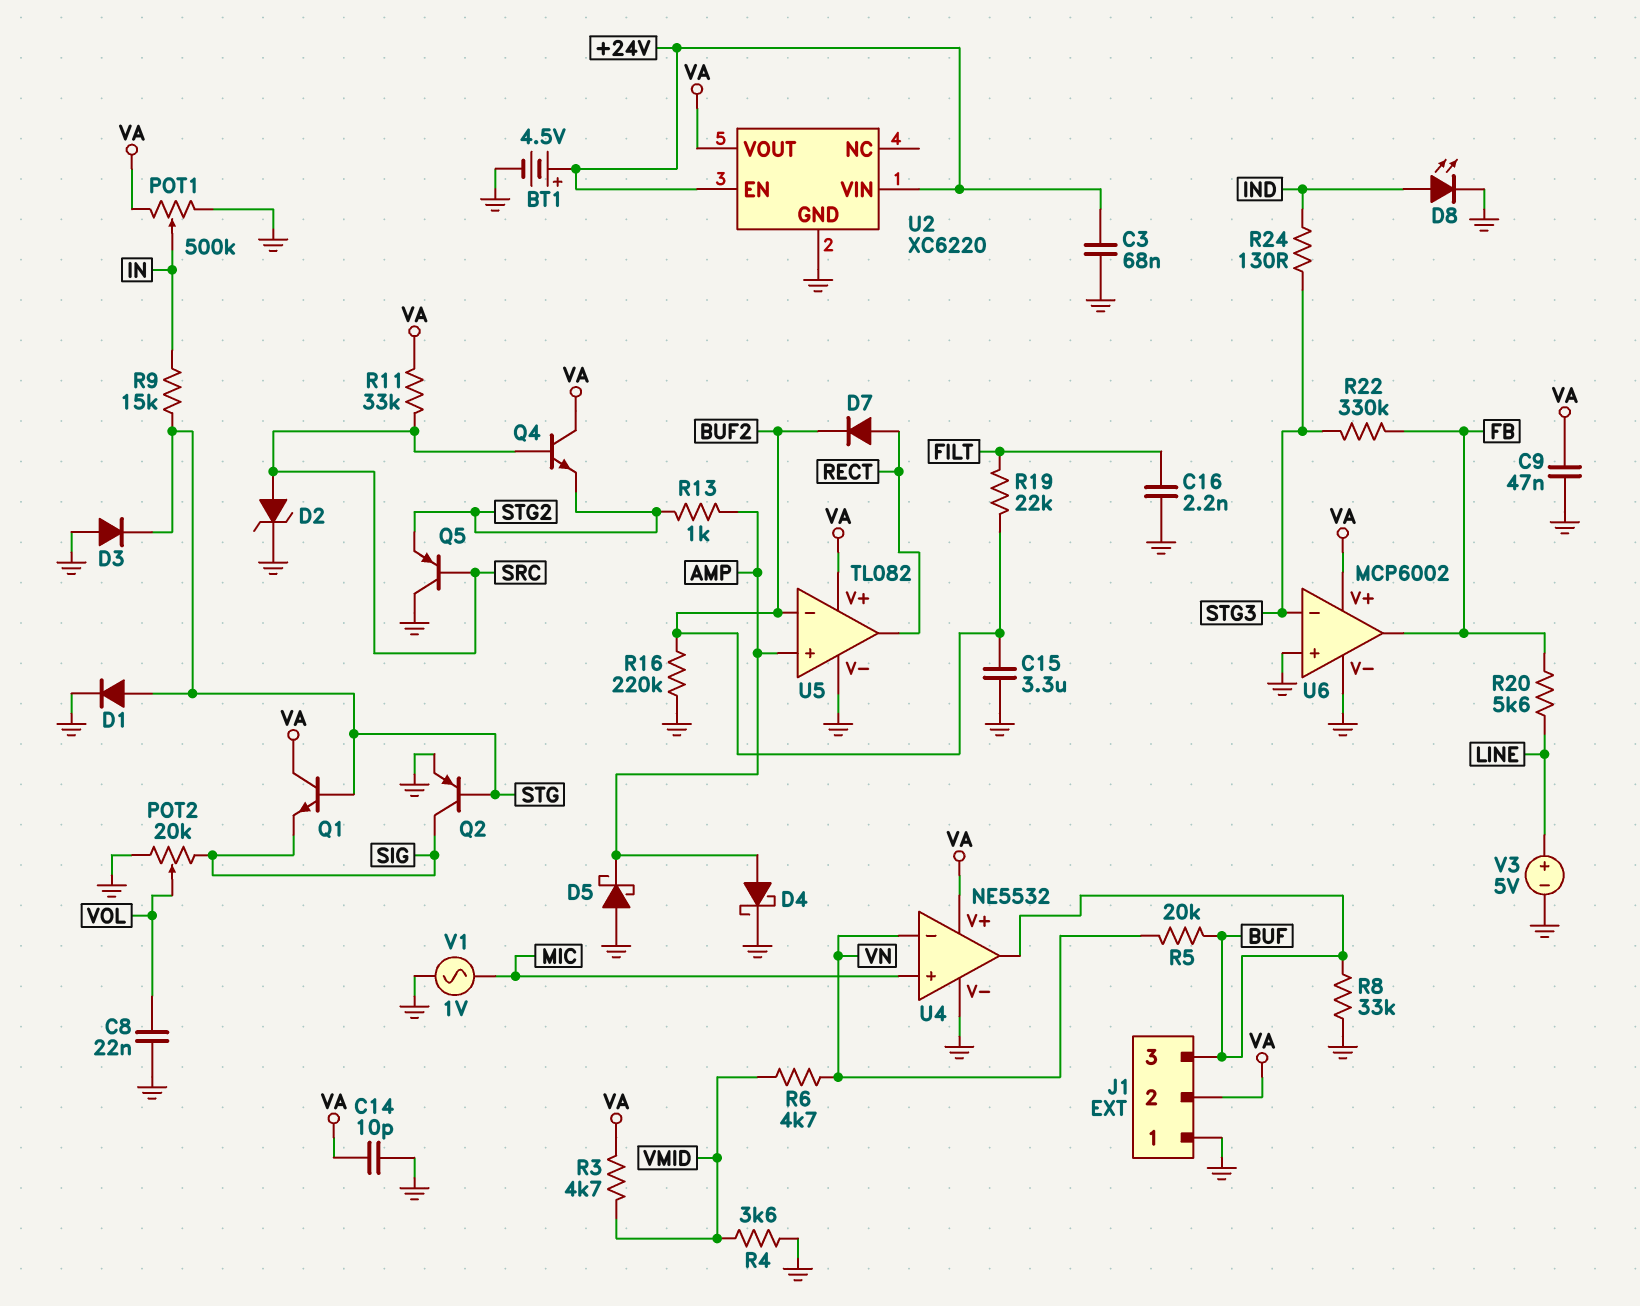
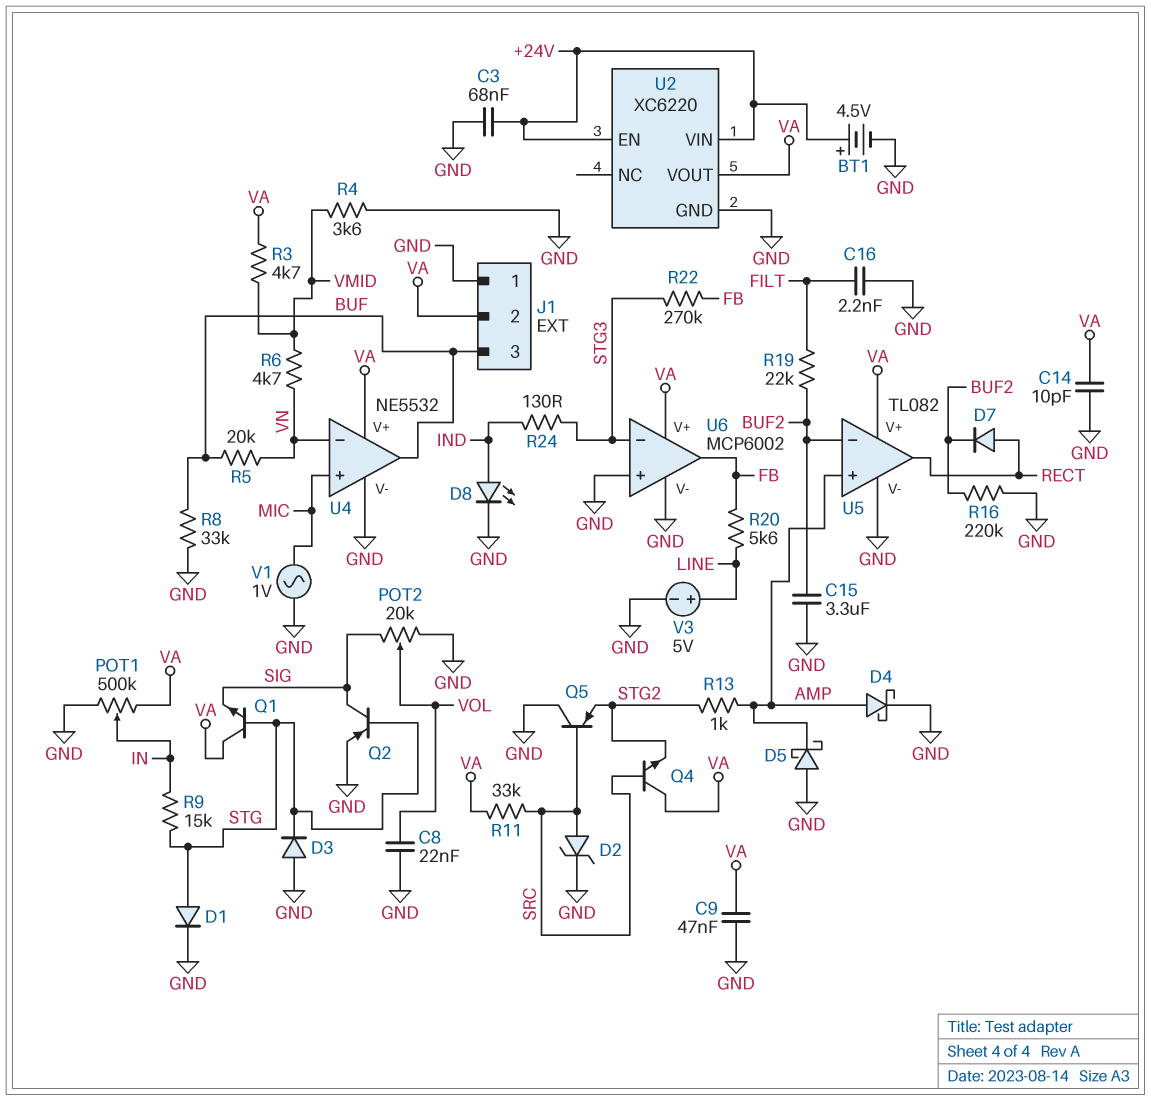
R22: 330k (FB, STG3) -> 270k (FB, STG3)

